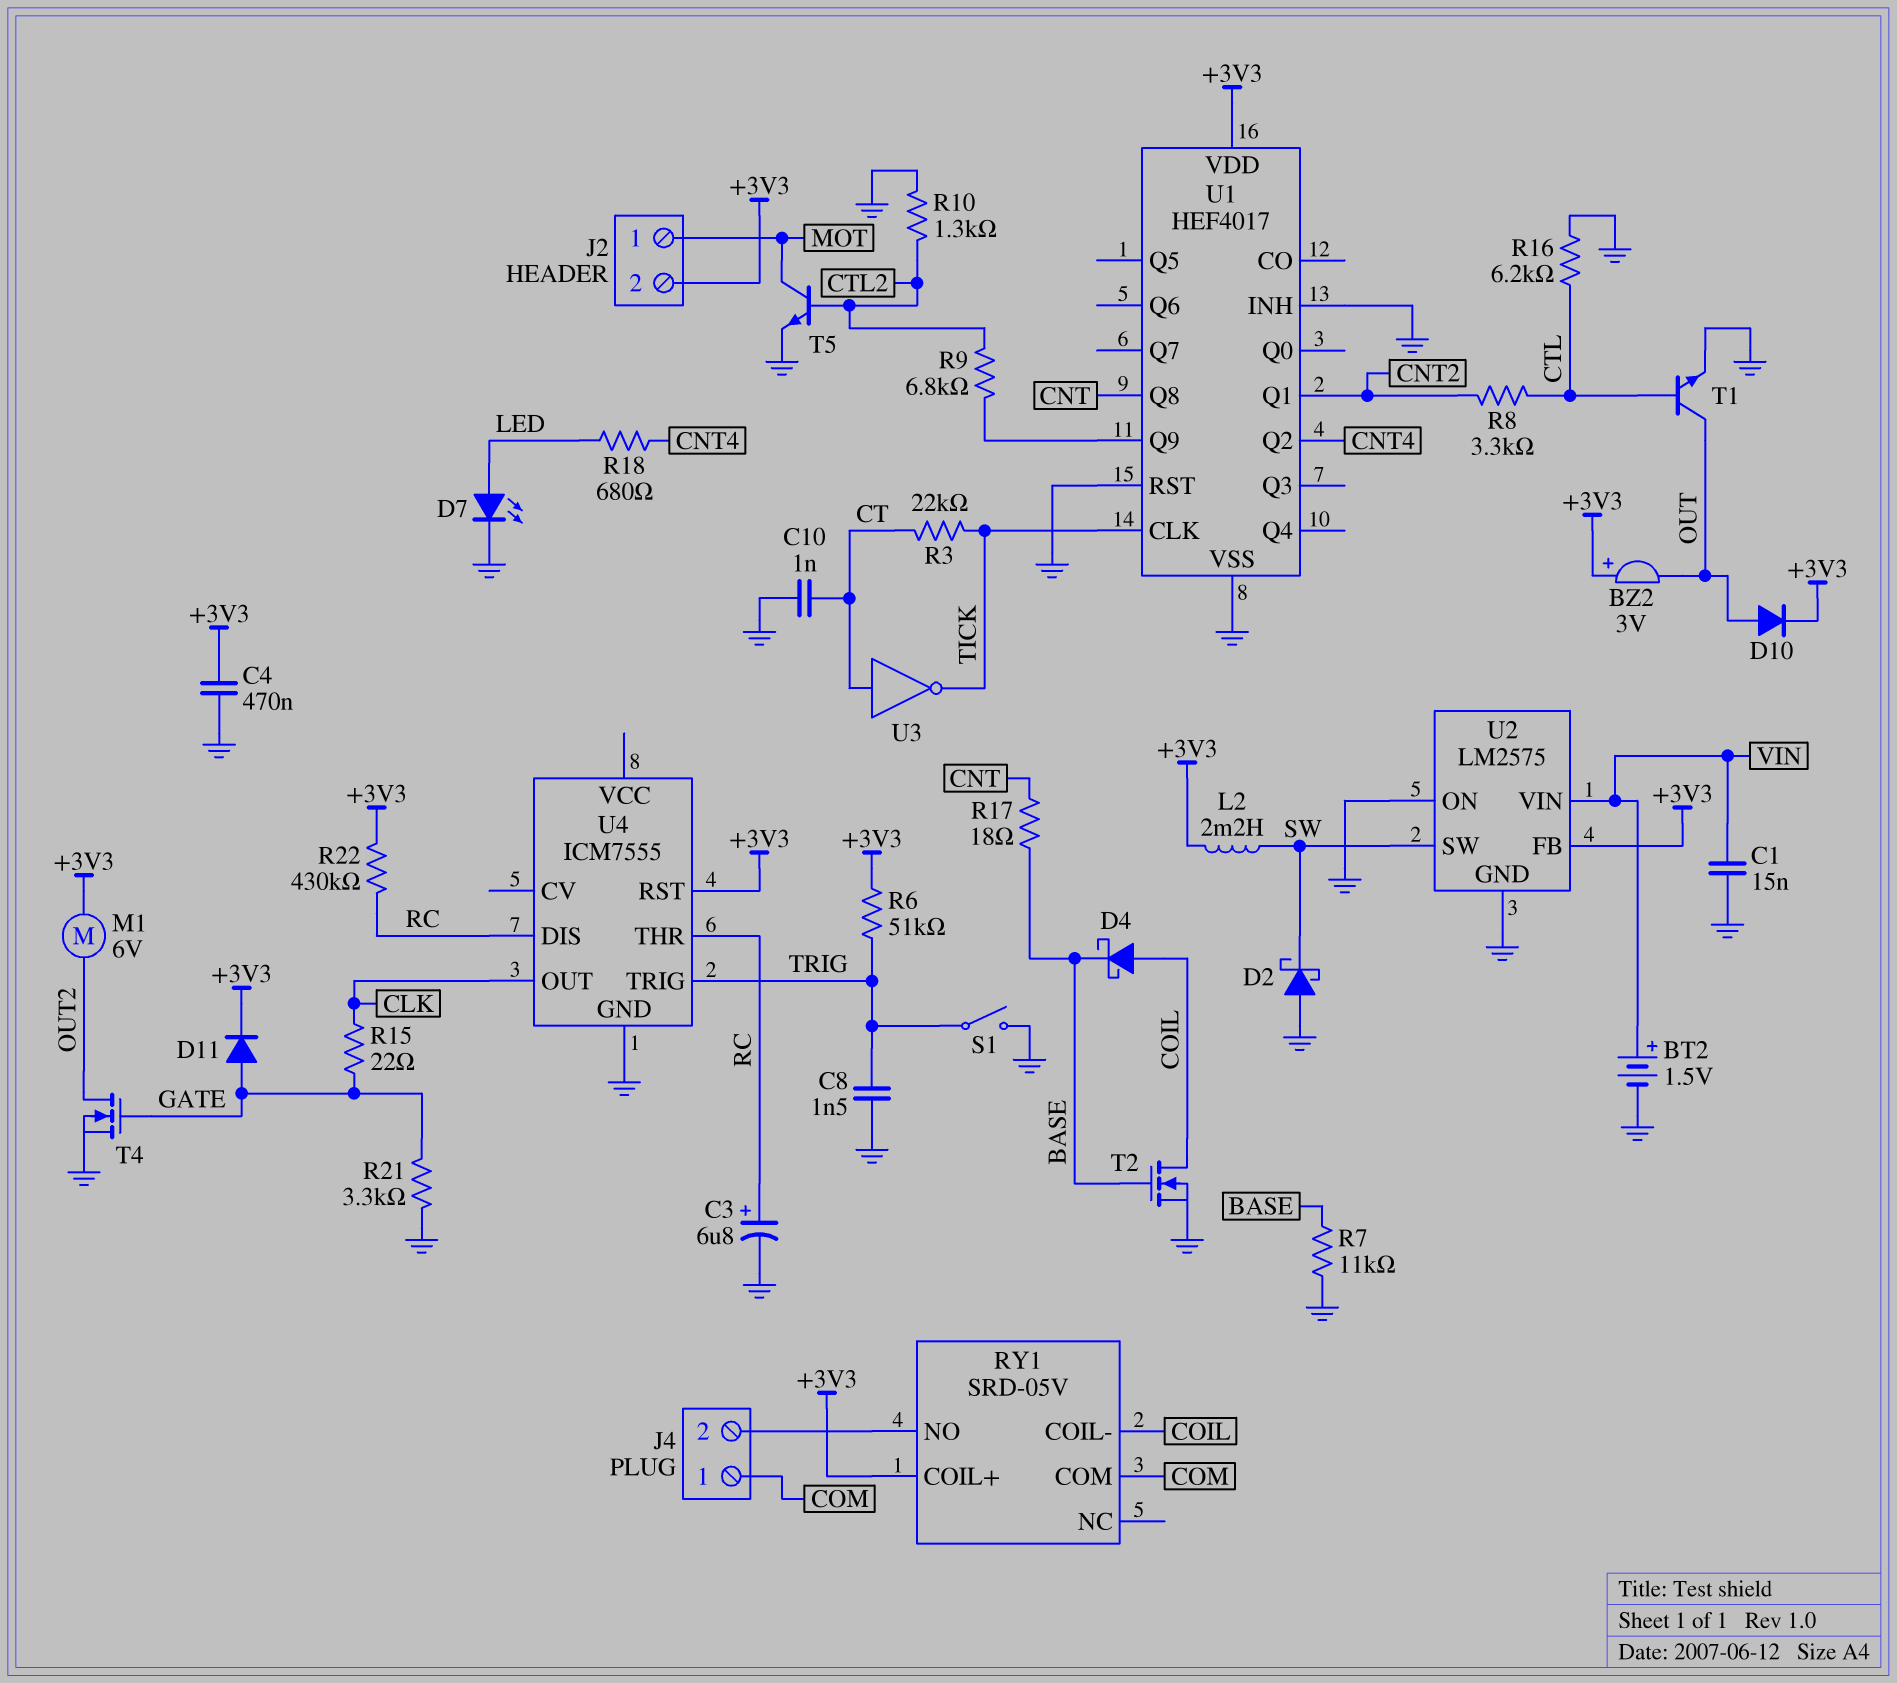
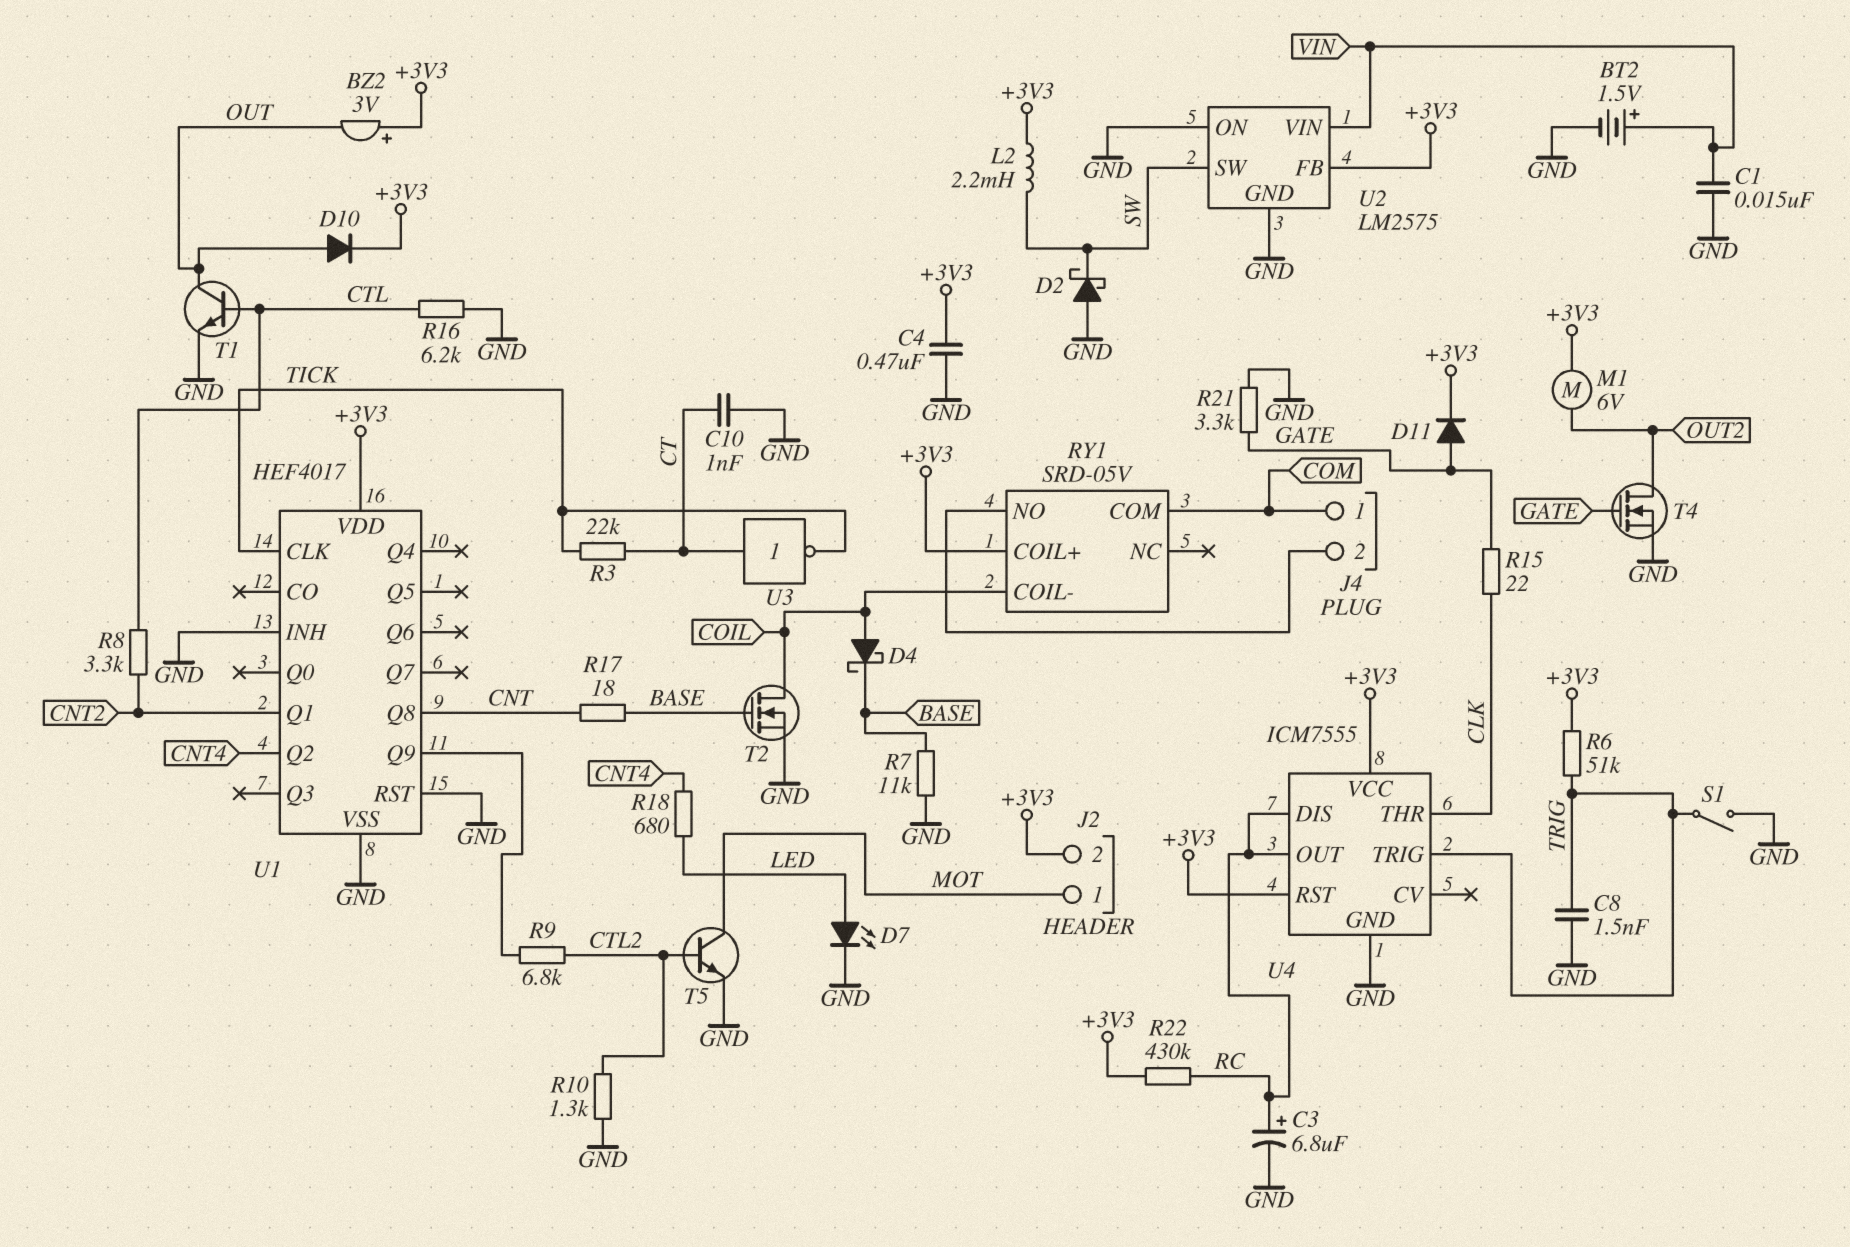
U4 pin OUT: CLK -> RC
U4 pin THR: RC -> CLK
U4 pin VCC: none -> +3V3

